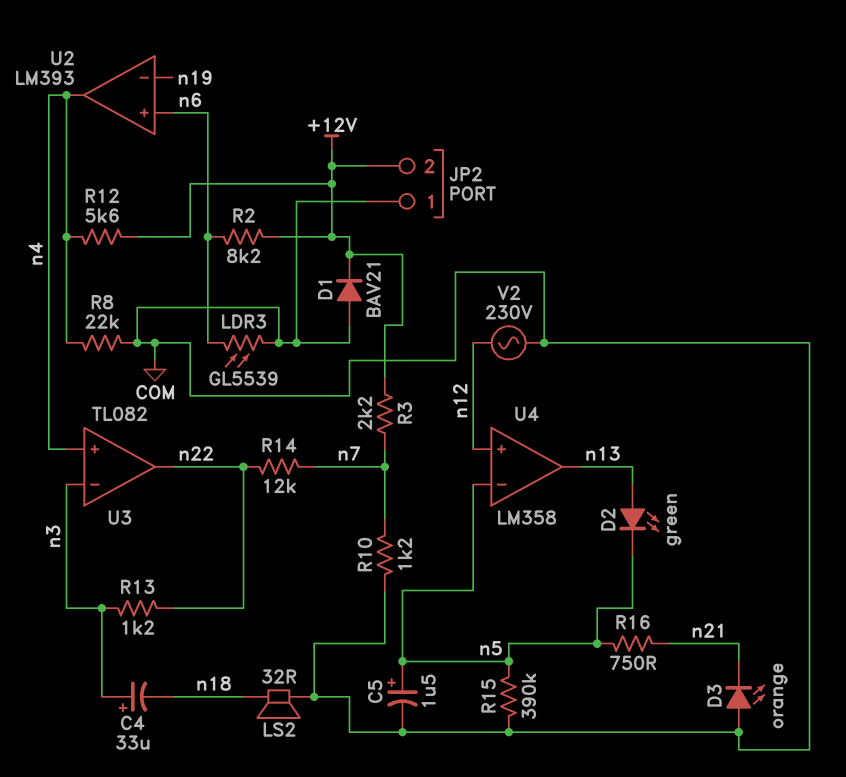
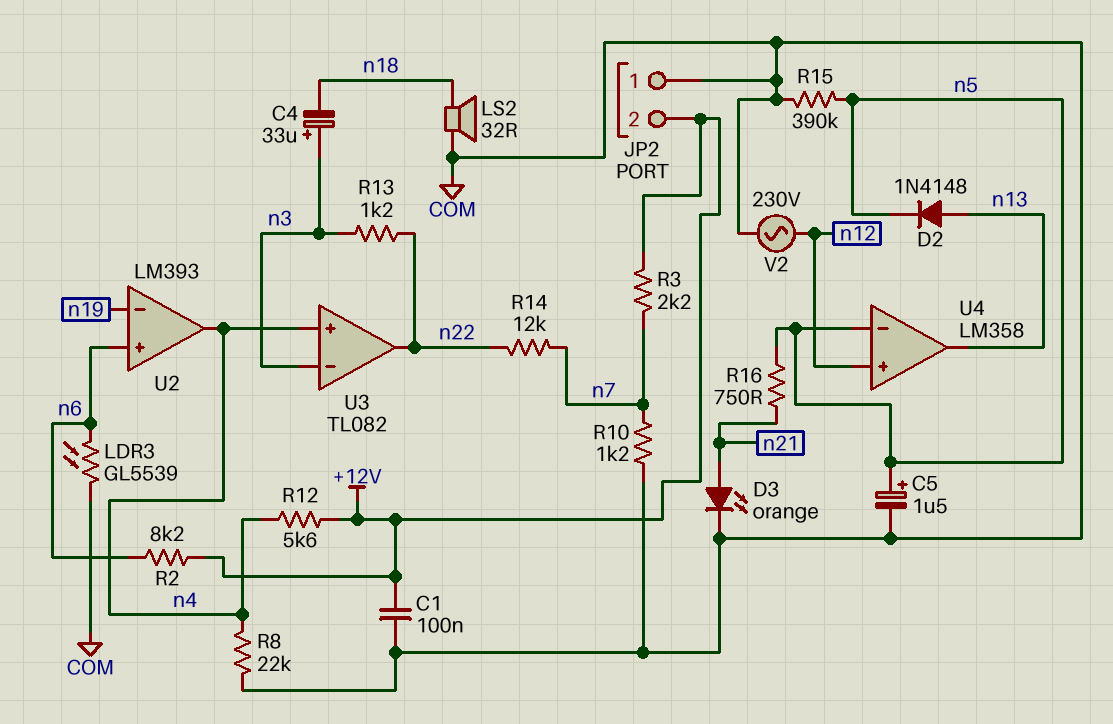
C1: none -> 100nF (+12V, COM)
D1: diode BAV21 (A COM, K +12V) -> none
D2: LED green (A n13, K n5) -> diode 1N4148 (A n13, K n5)
D3: LED orange (A COM, K n21) -> LED orange (A n21, K COM)

